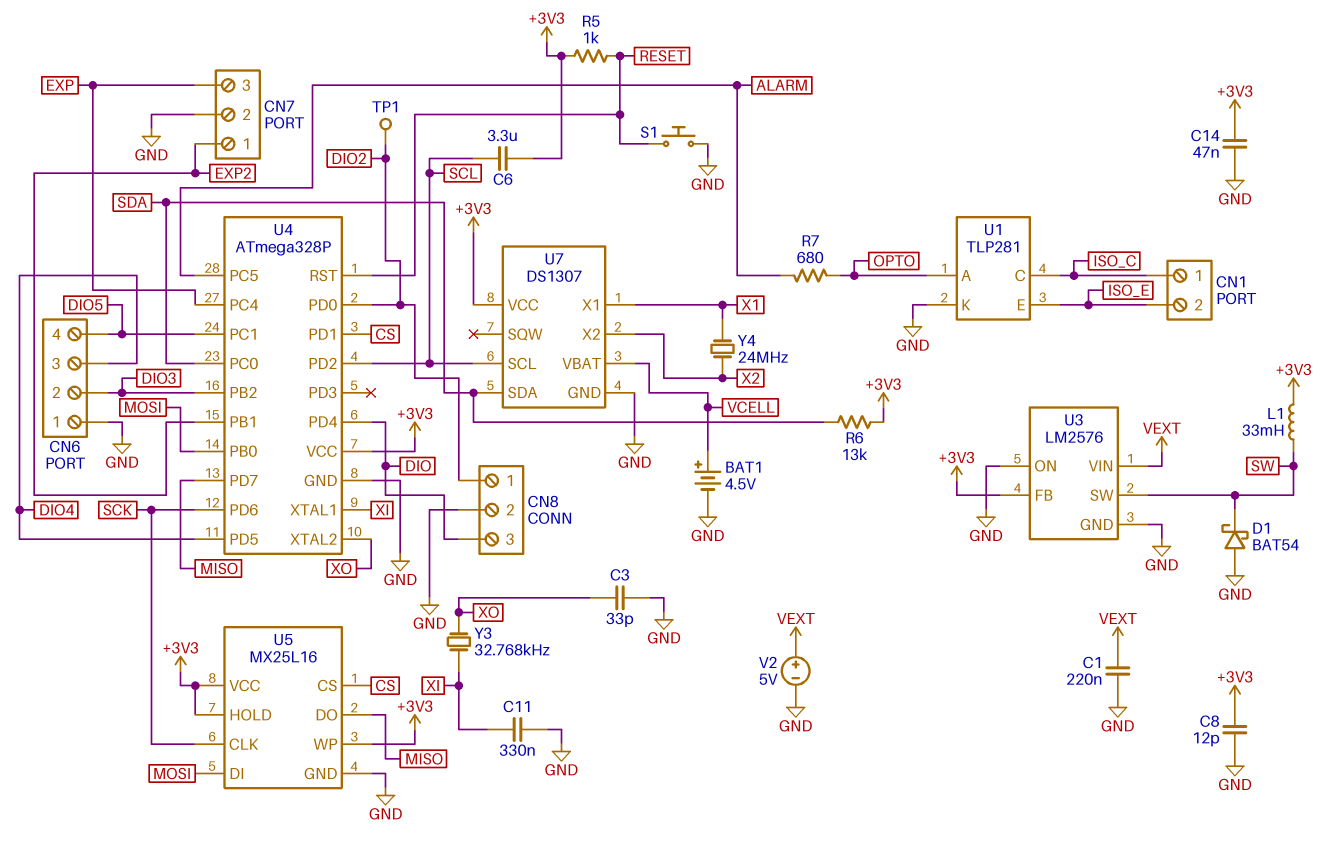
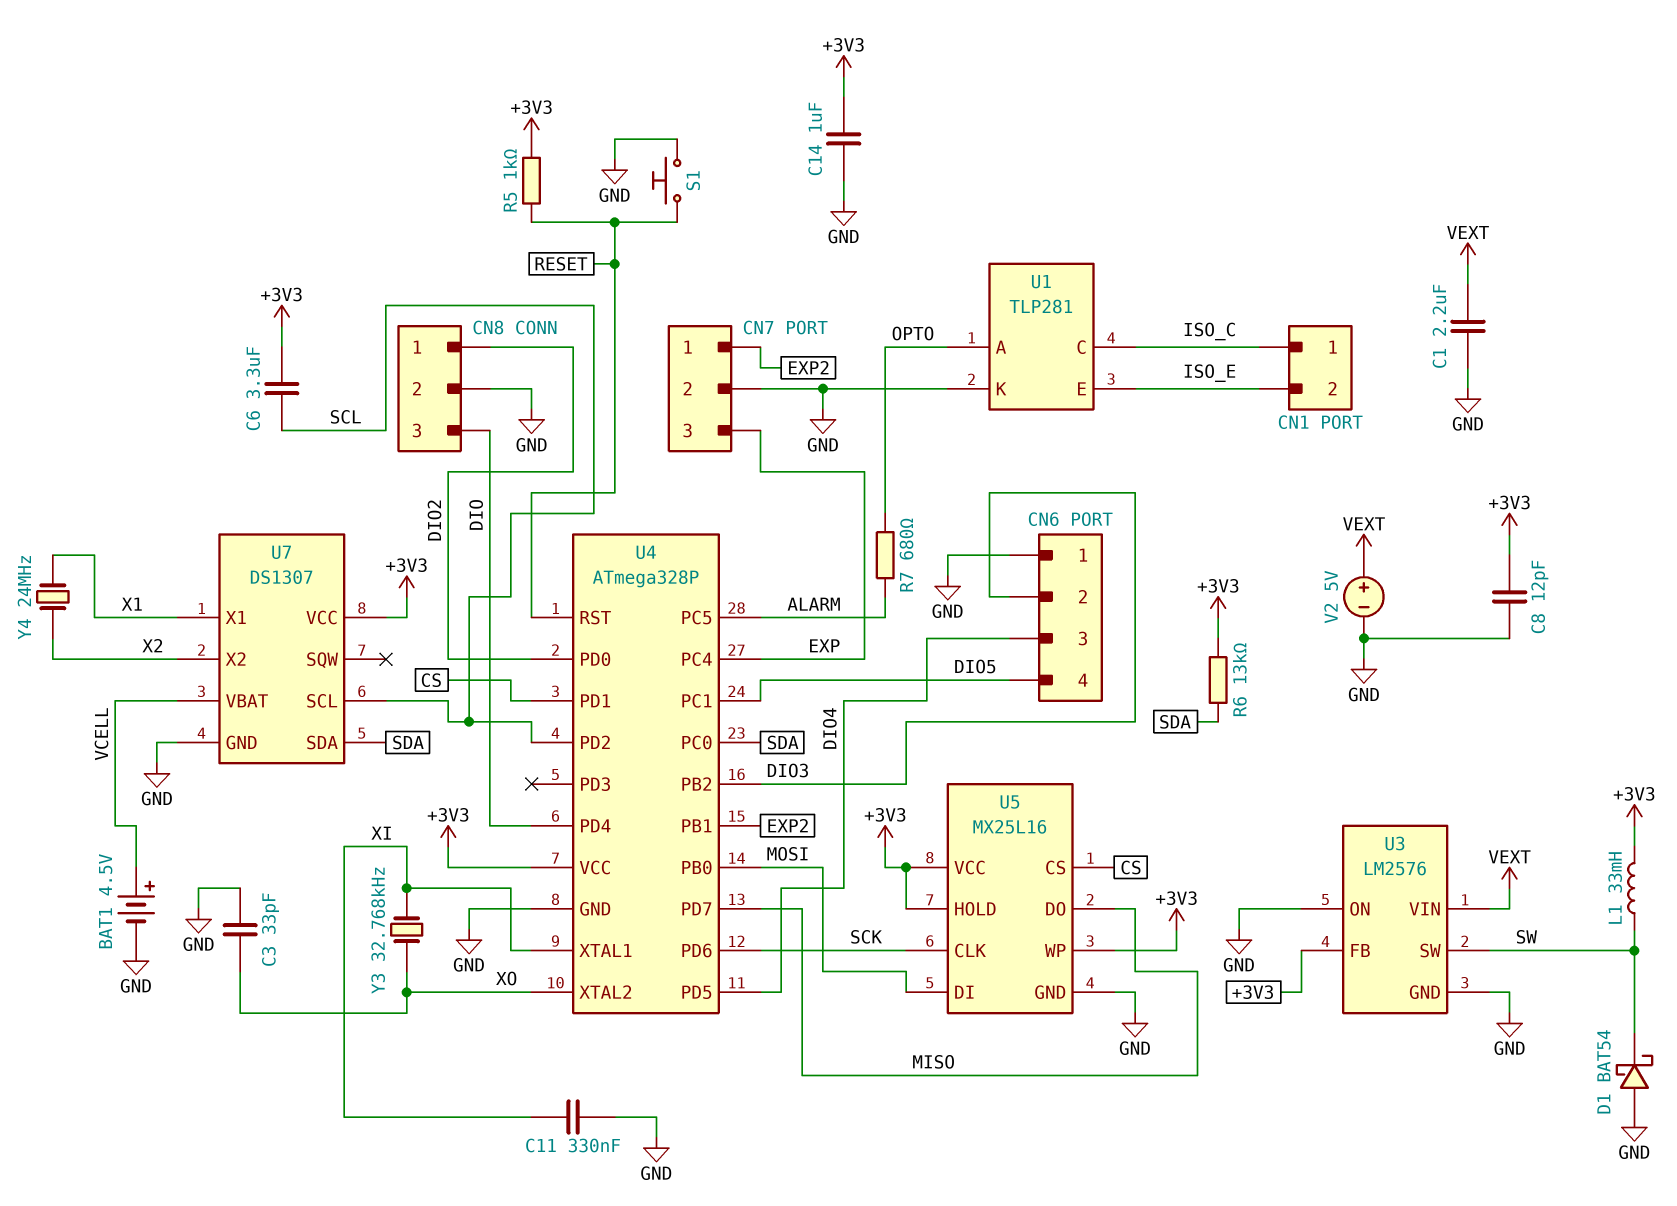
C1: 220nF (GND, VEXT) -> 2.2uF (GND, VEXT)
C14: 47nF (+3V3, GND) -> 1uF (+3V3, GND)
TP1: test point (DIO2) -> none

